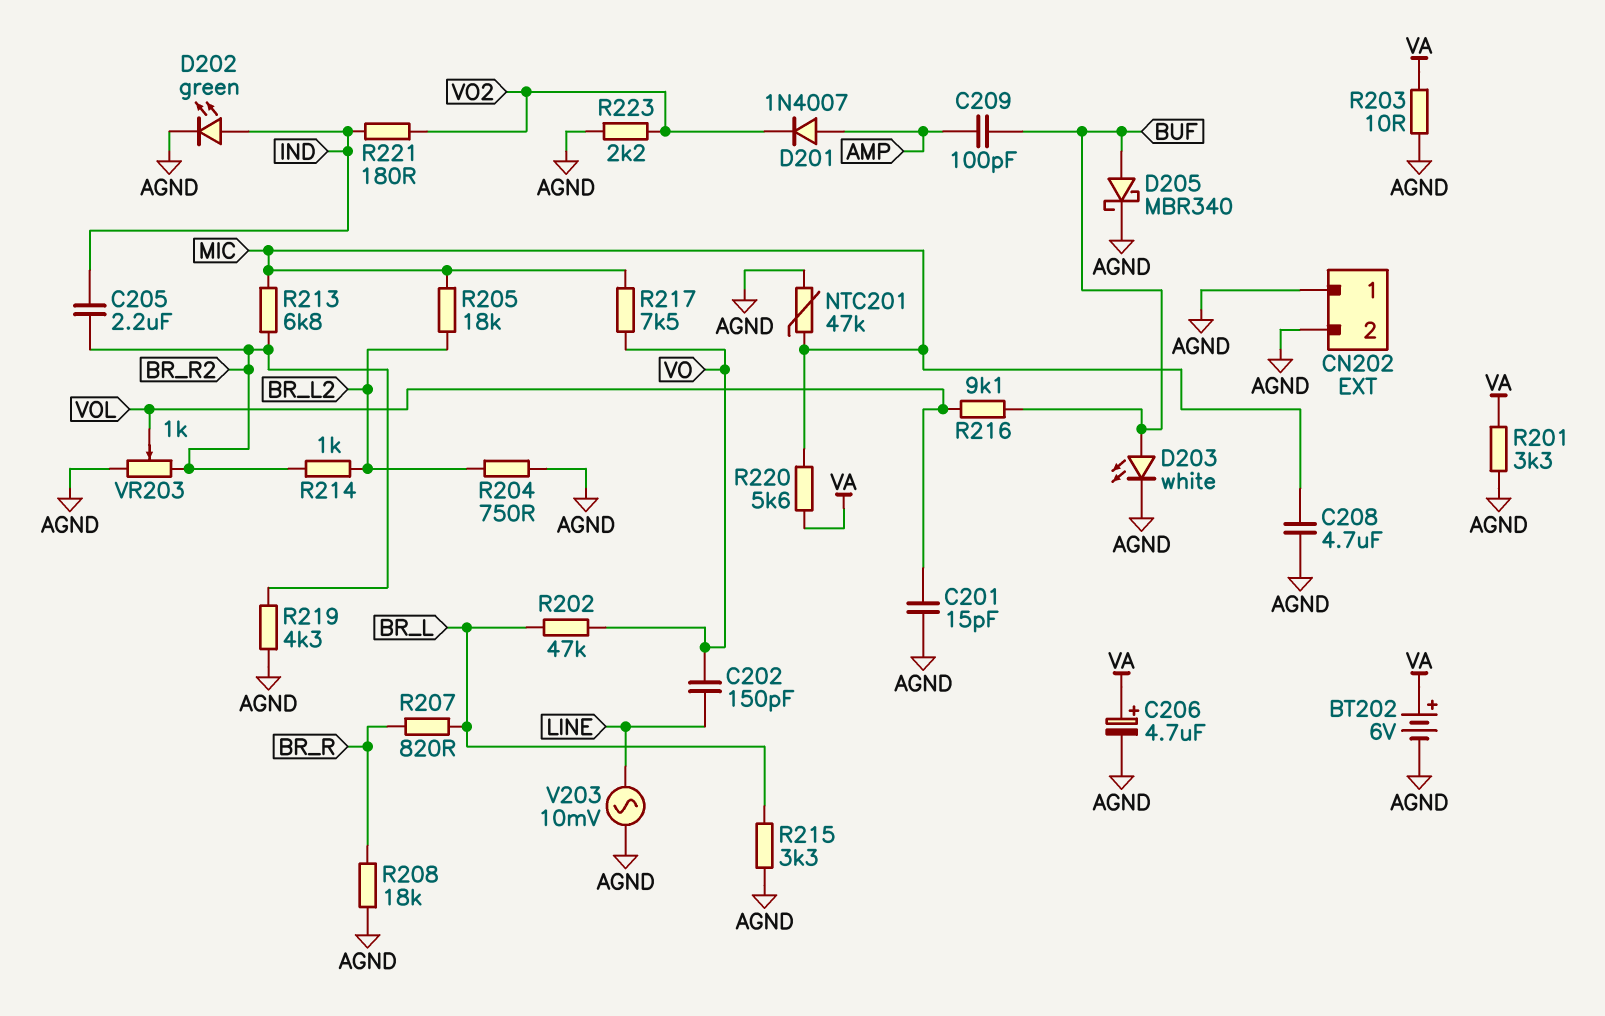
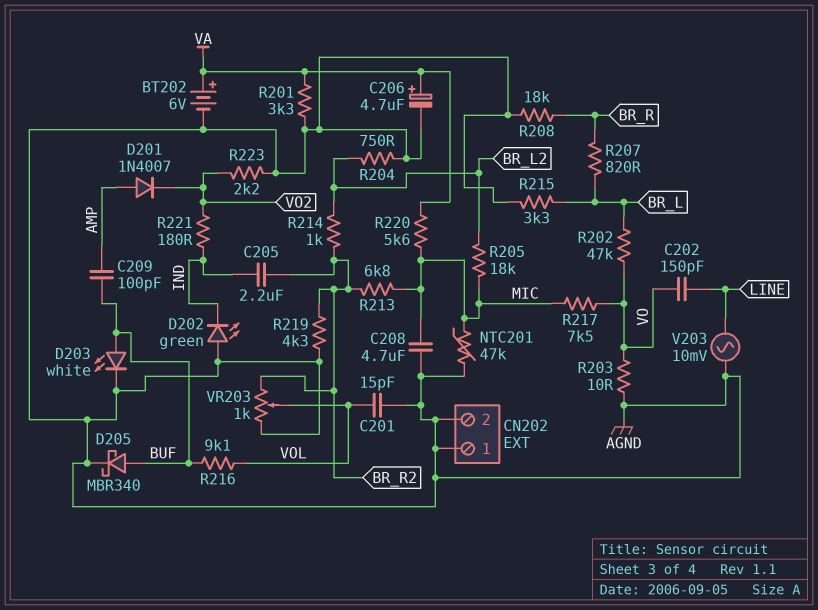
D202: LED green (A IND, K AGND) -> LED green (A AGND, K IND)
R203: 10 (AGND, VA) -> 10 (AGND, VO)

